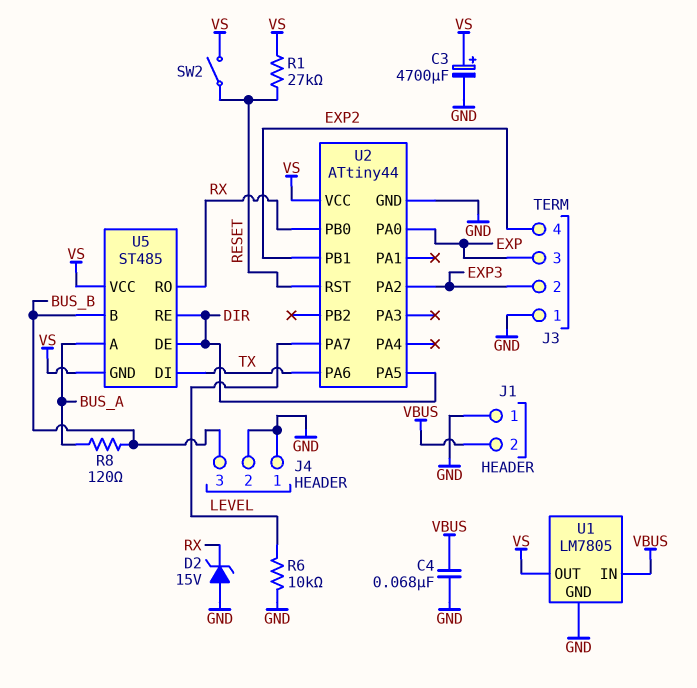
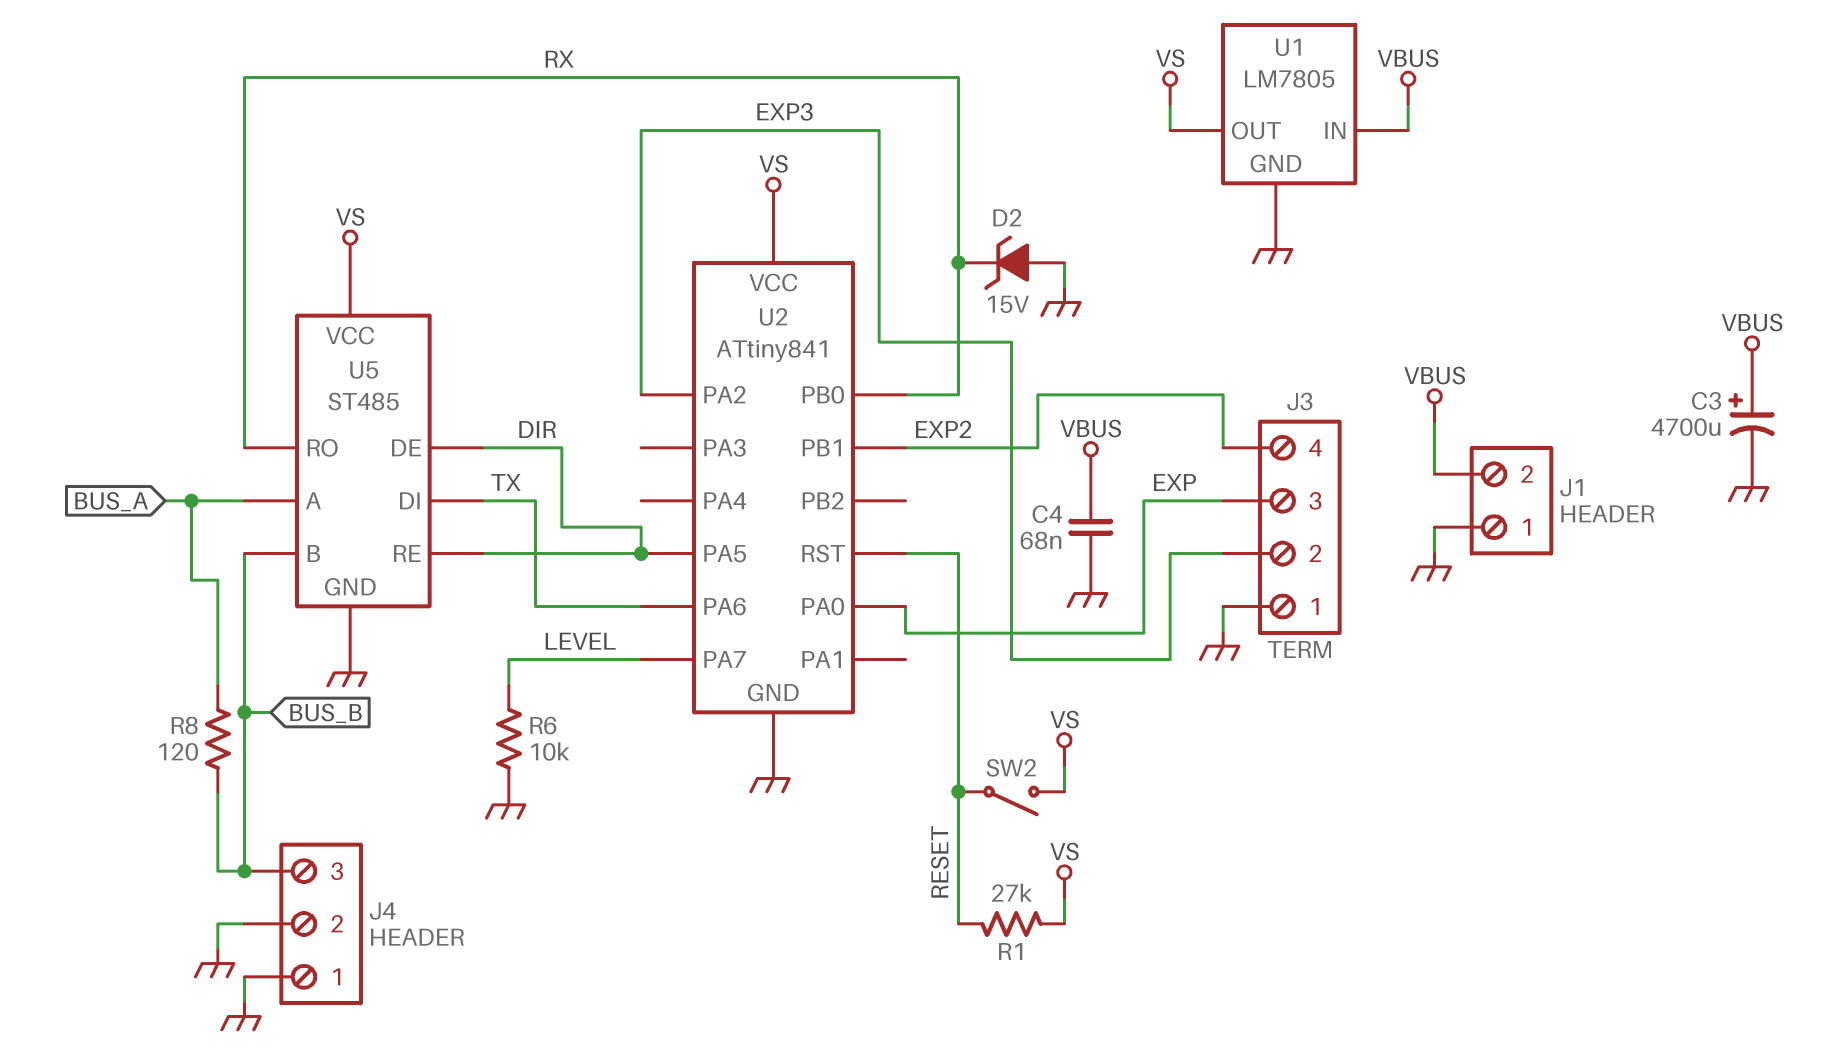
C3: 4700uF (plus VS, minus GND) -> 4700uF (plus VBUS, minus GND)
U2: ATtiny44 -> ATtiny841
U5 pin GND: VS -> GND

